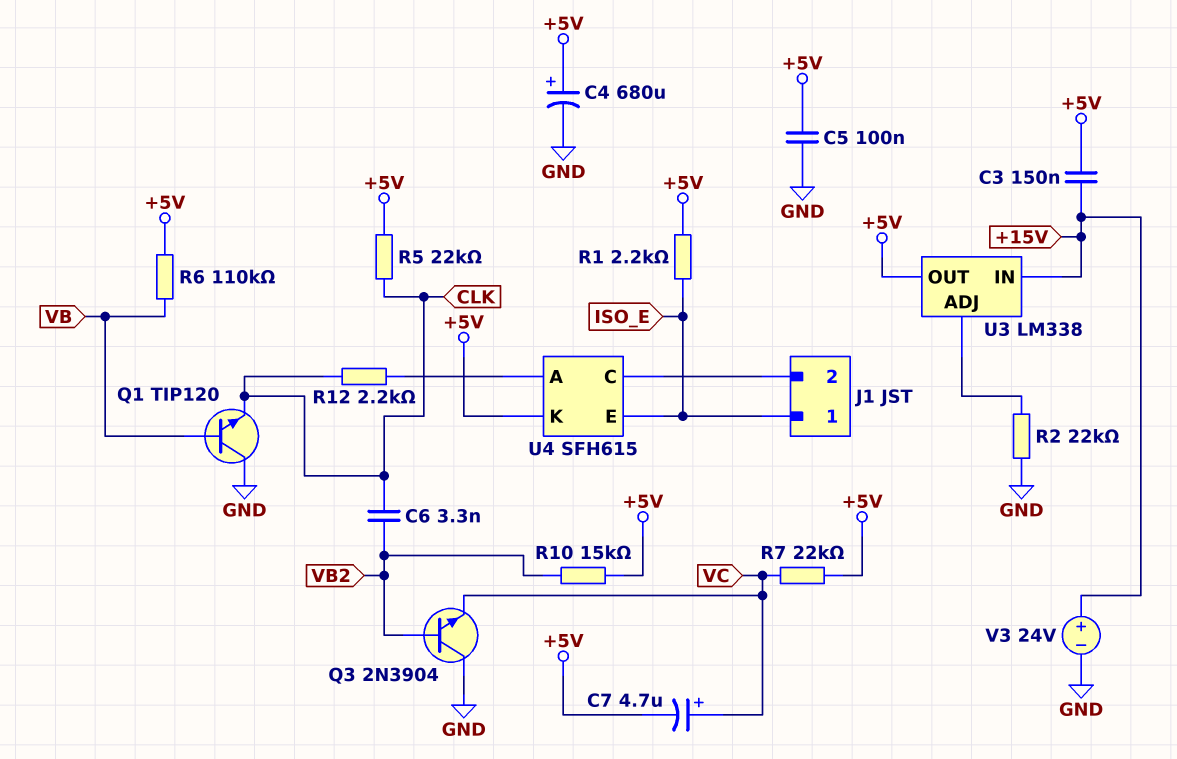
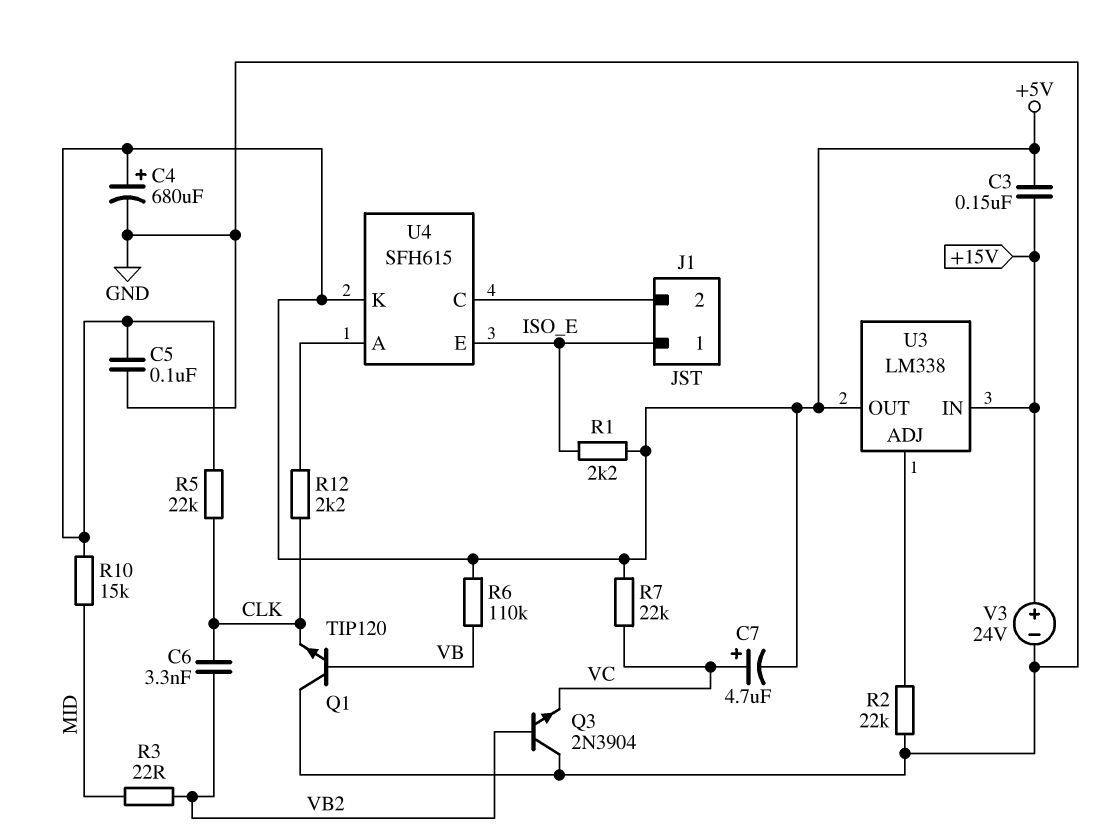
R3: none -> 22 (MID, VB2)
R10: 15k (+5V, VB2) -> 15k (+5V, MID)

